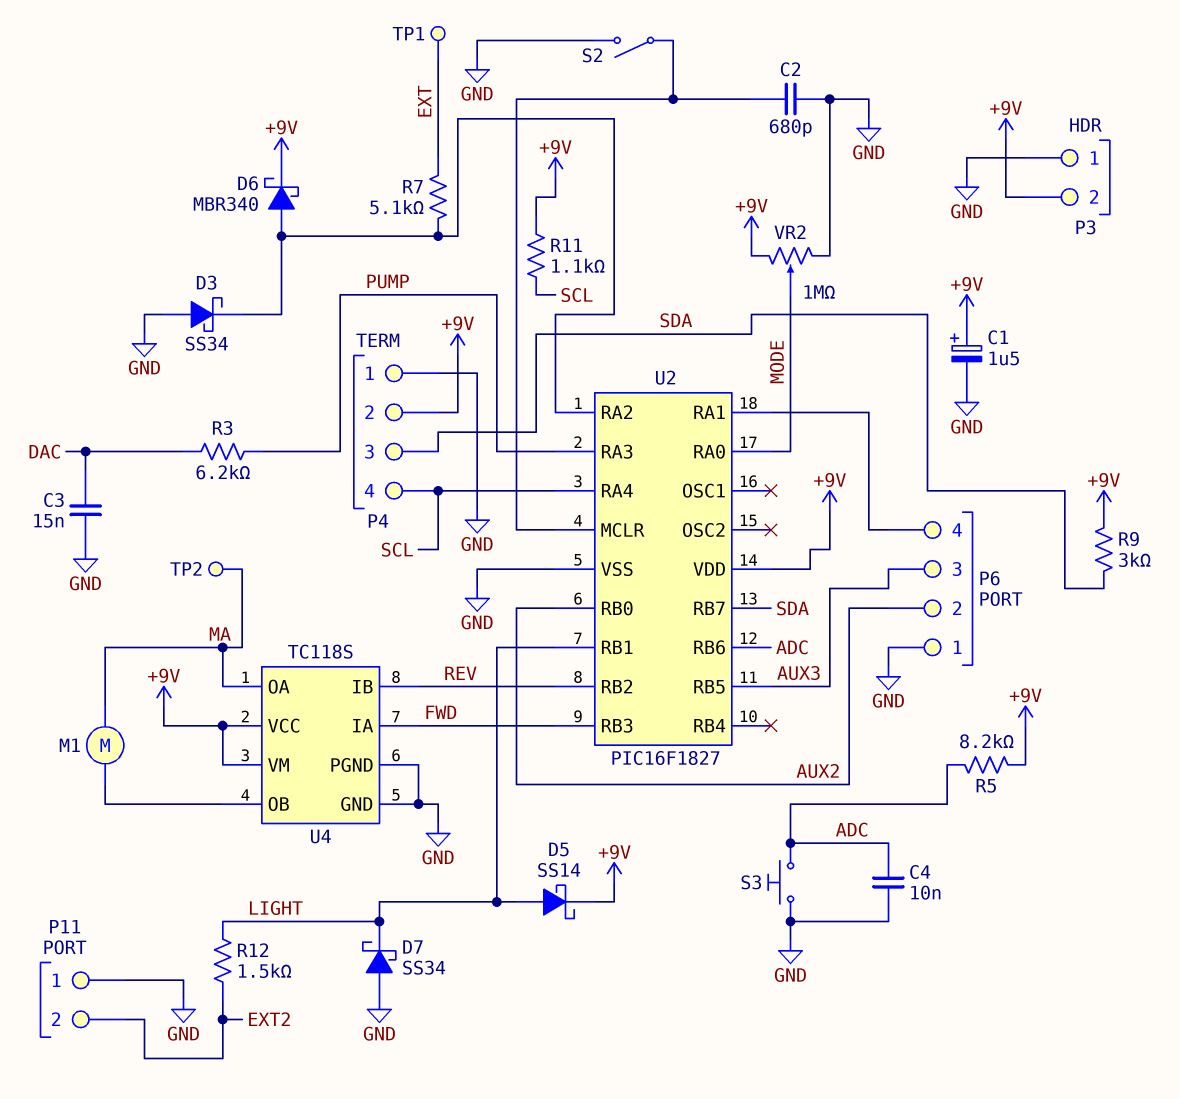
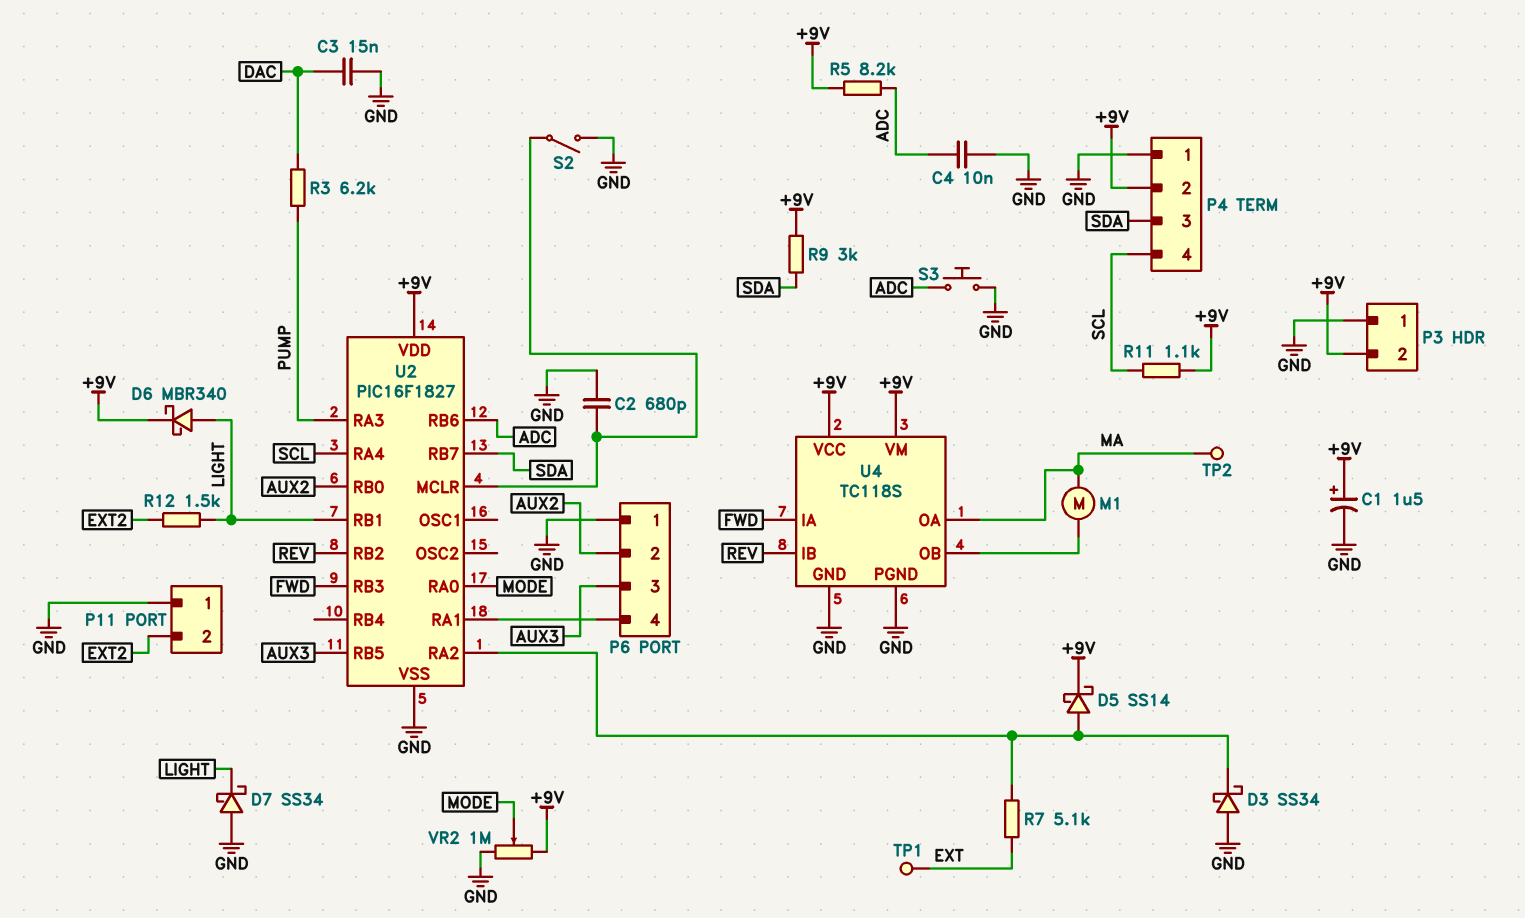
D5: schottky SS14 (A LIGHT, K +9V) -> schottky SS14 (A U2/RA2, K +9V)
D6: schottky MBR340 (A U2/RA2, K +9V) -> schottky MBR340 (A LIGHT, K +9V)

